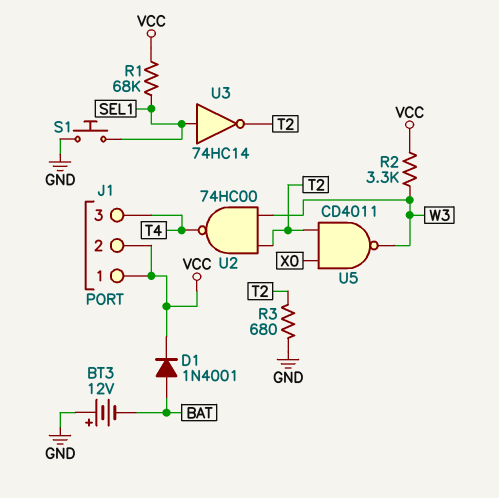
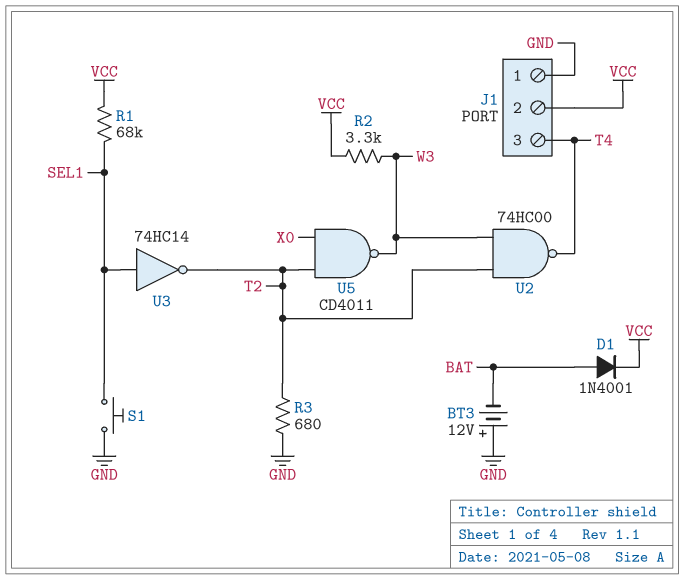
J1 pin 1: VCC -> GND

